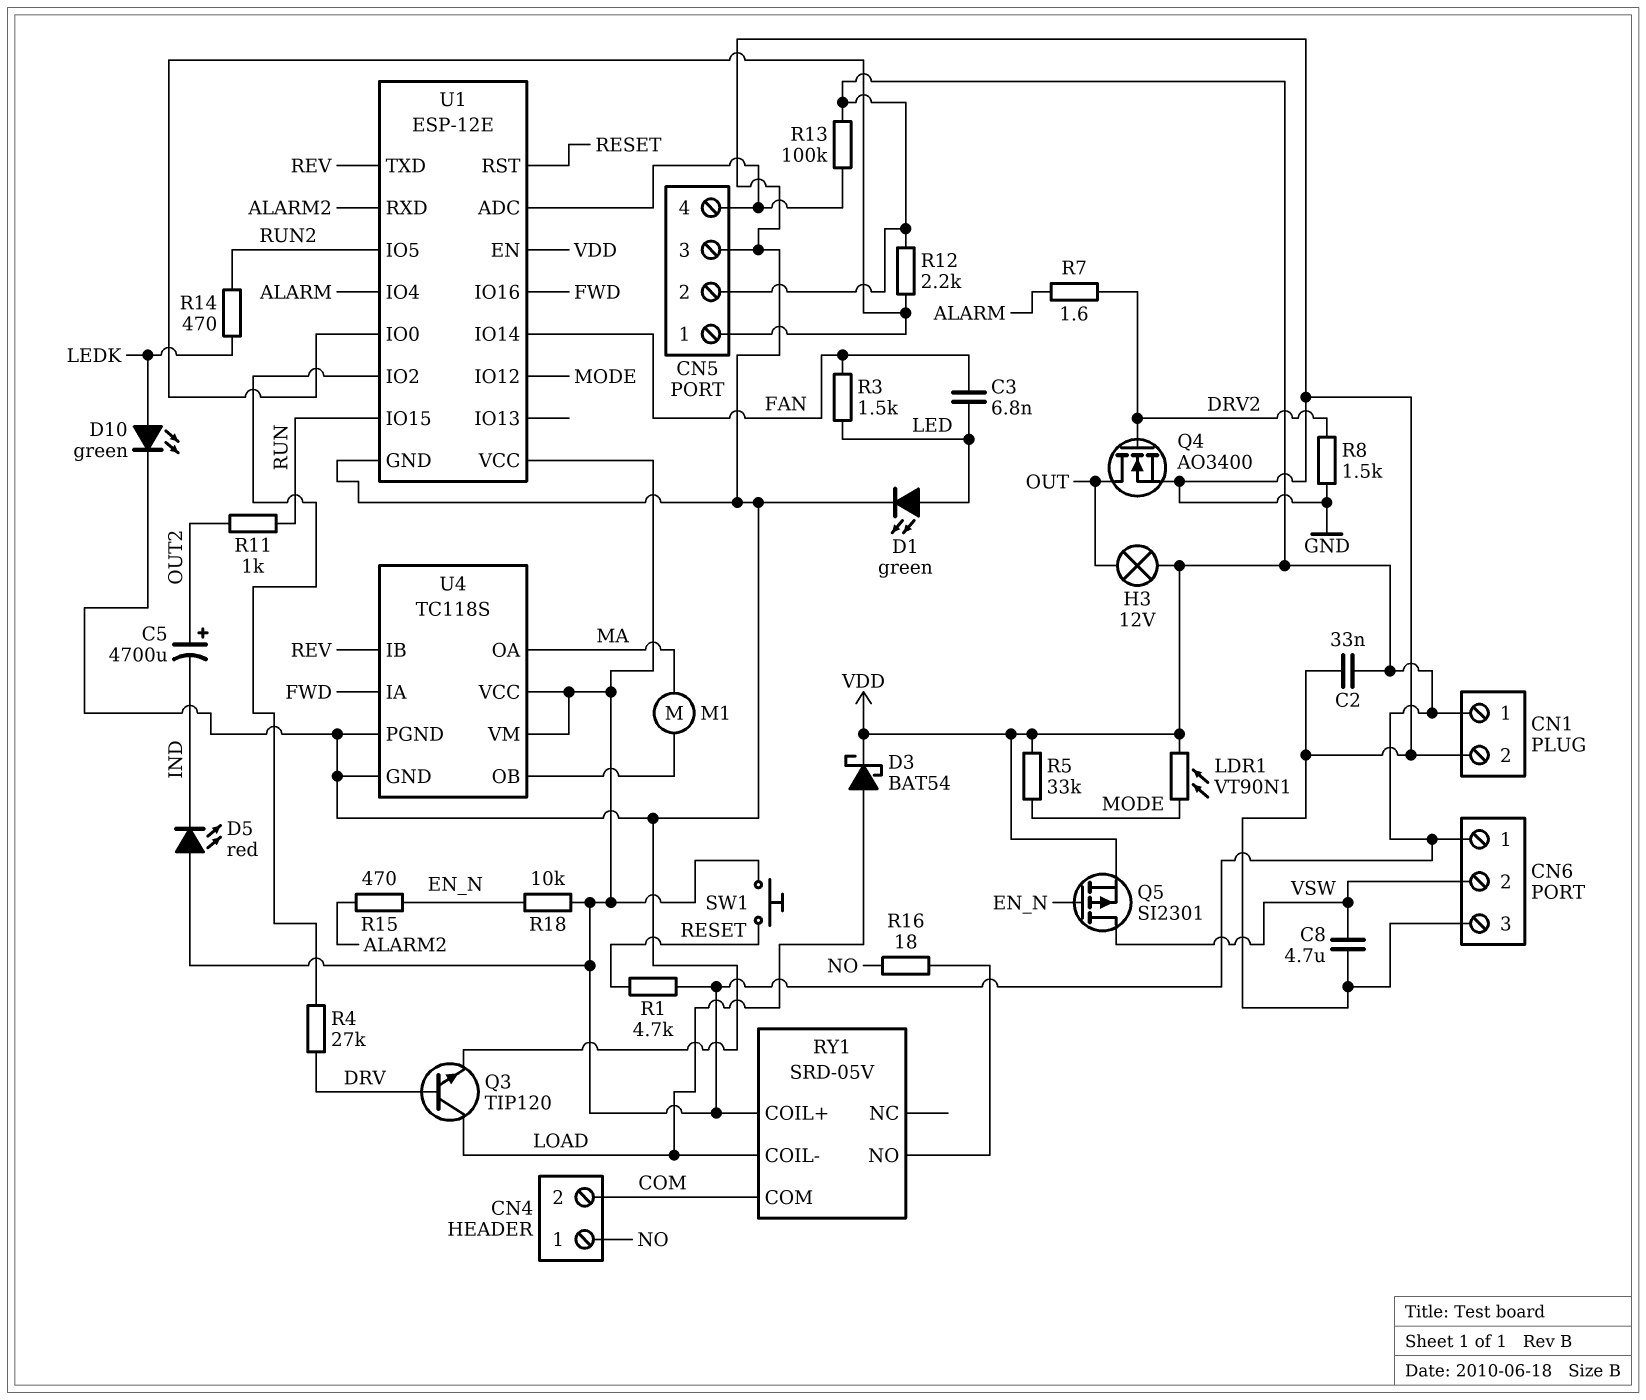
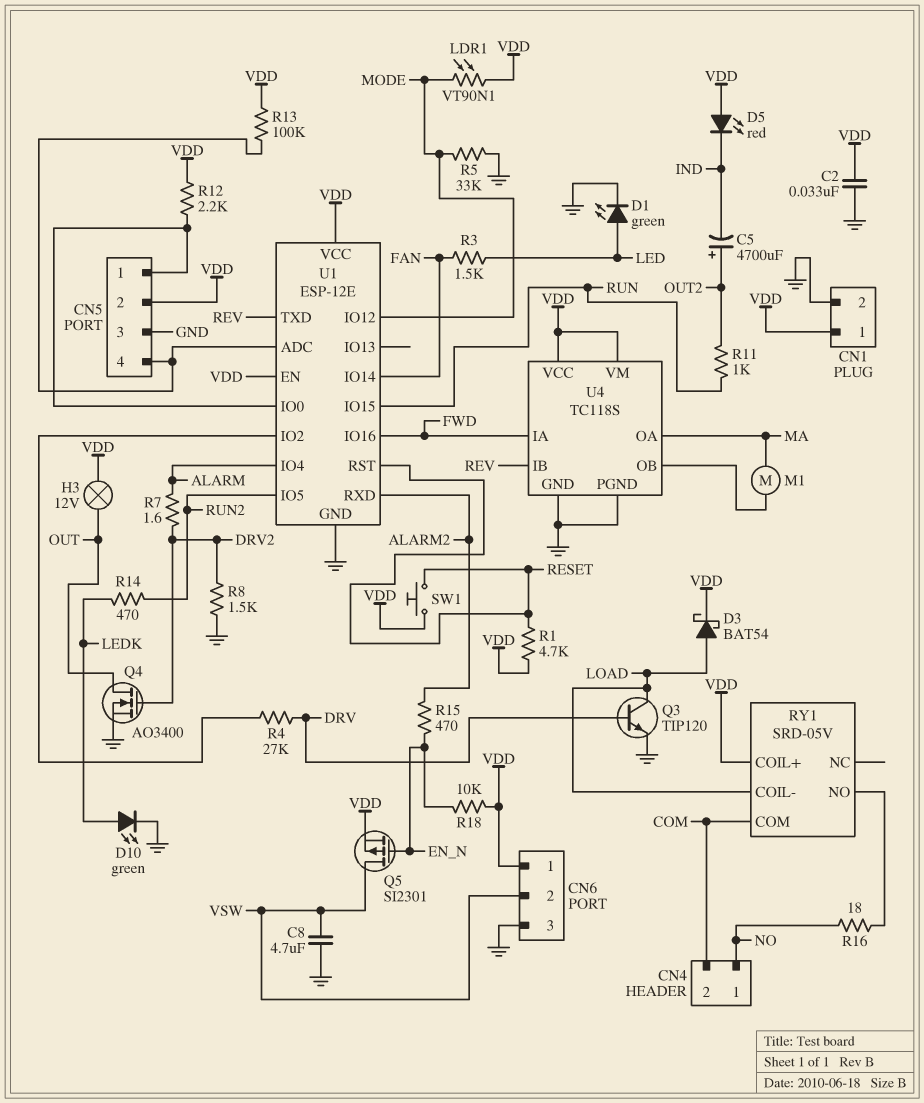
C3: 6.8nF (FAN, LED) -> none
R5: 33k (MODE, VDD) -> 33k (GND, MODE)

